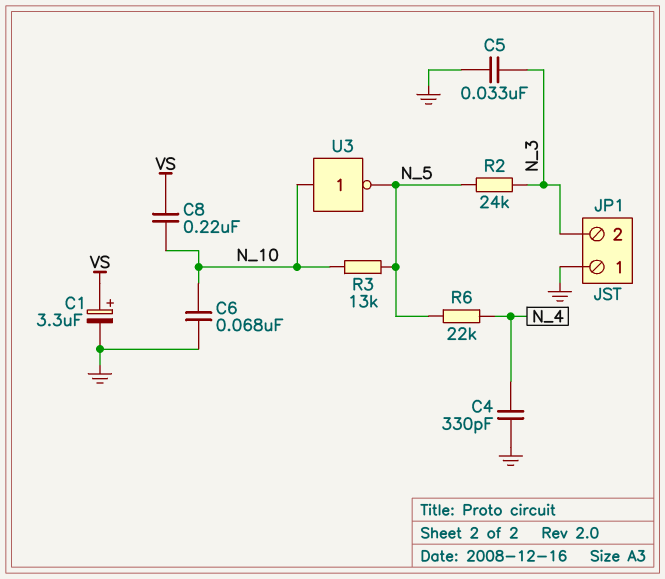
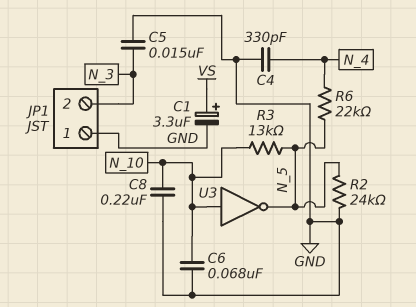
C5: 33nF (GND, N_3) -> 15nF (GND, N_3)
C8: 220nF (N_10, VS) -> 220nF (GND, N_10)
R2: 24k (N_3, N_5) -> 24k (GND, N_5)

